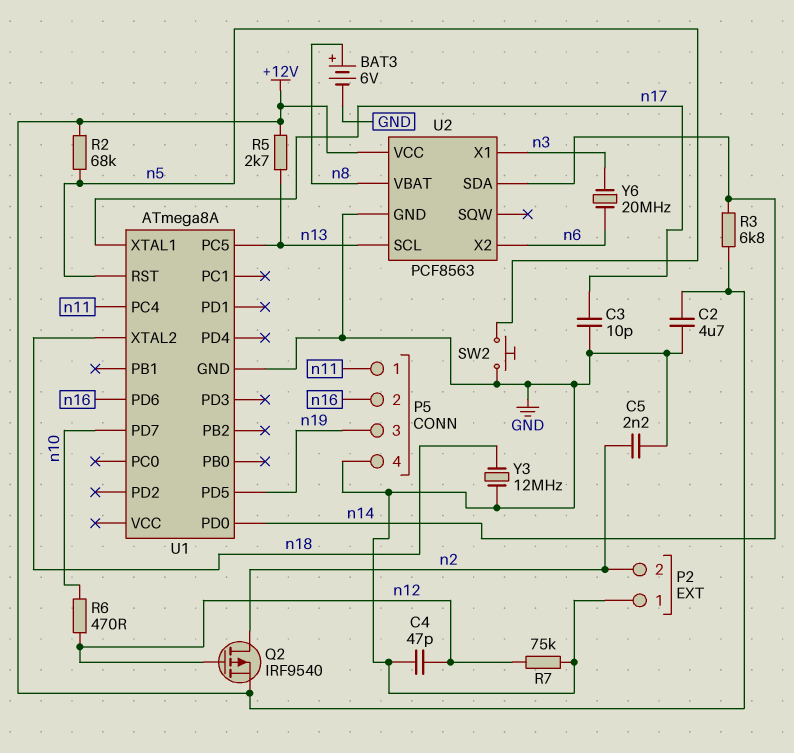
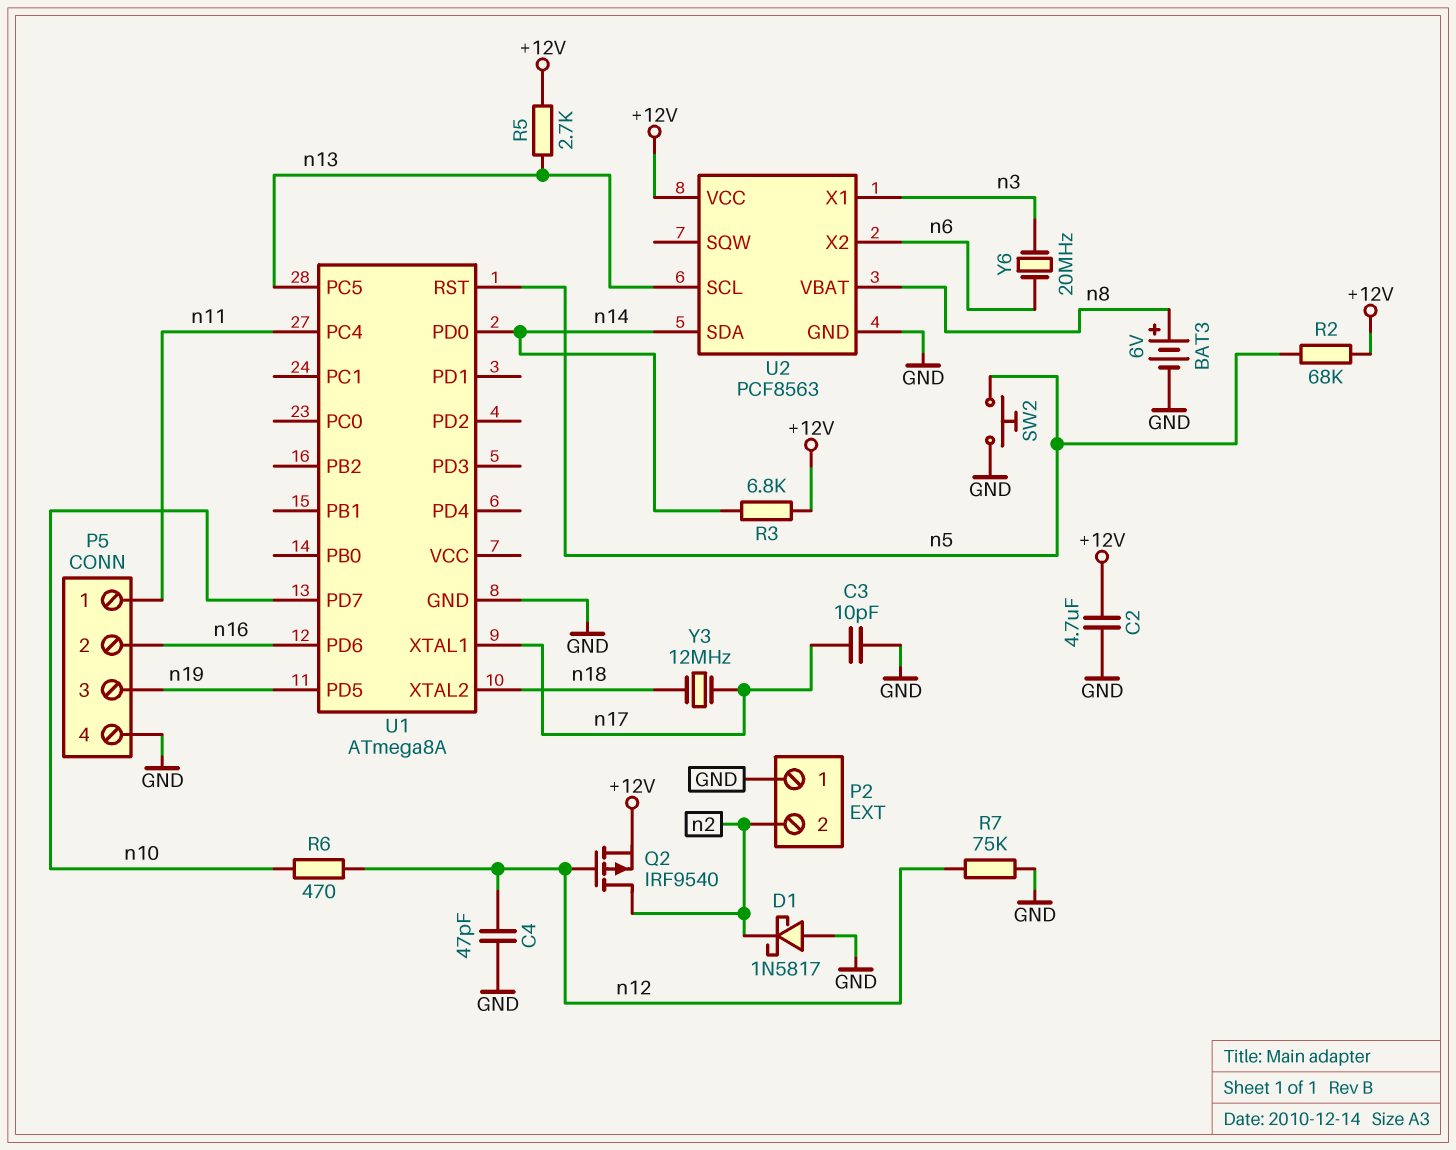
C5: 2.2nF (GND, n2) -> none
D1: none -> schottky 1N5817 (A GND, K n2)
Y3: 12MHz (GND, n18) -> 12MHz (n17, n18)

